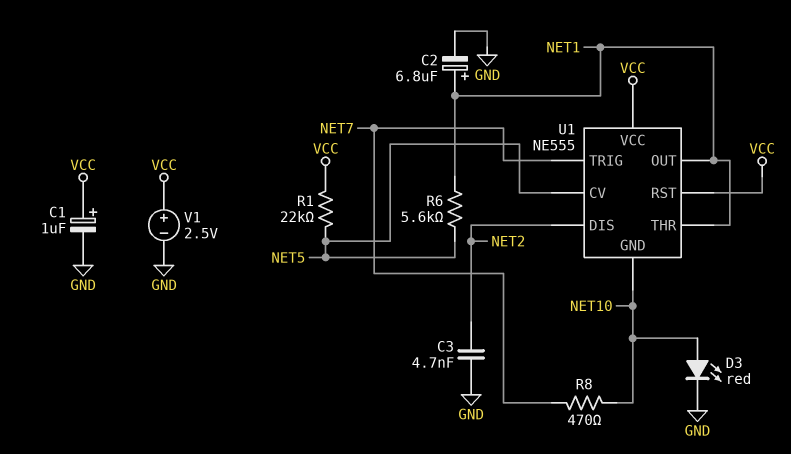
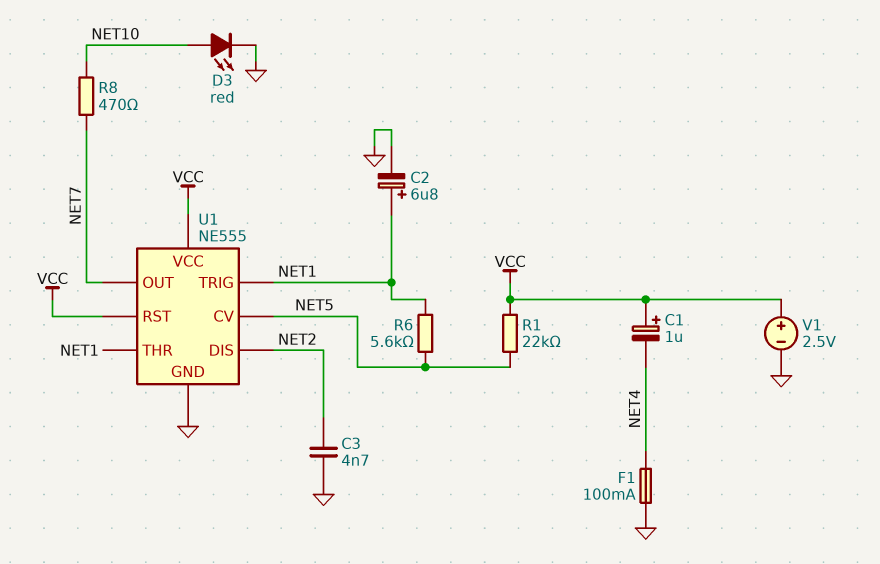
C1: 1uF (plus VCC, minus GND) -> 1uF (plus VCC, minus NET4)
F1: none -> 100mA (GND, NET4)
U1 pin GND: NET10 -> GND
U1 pin OUT: NET1 -> NET7
U1 pin TRIG: NET7 -> NET1

